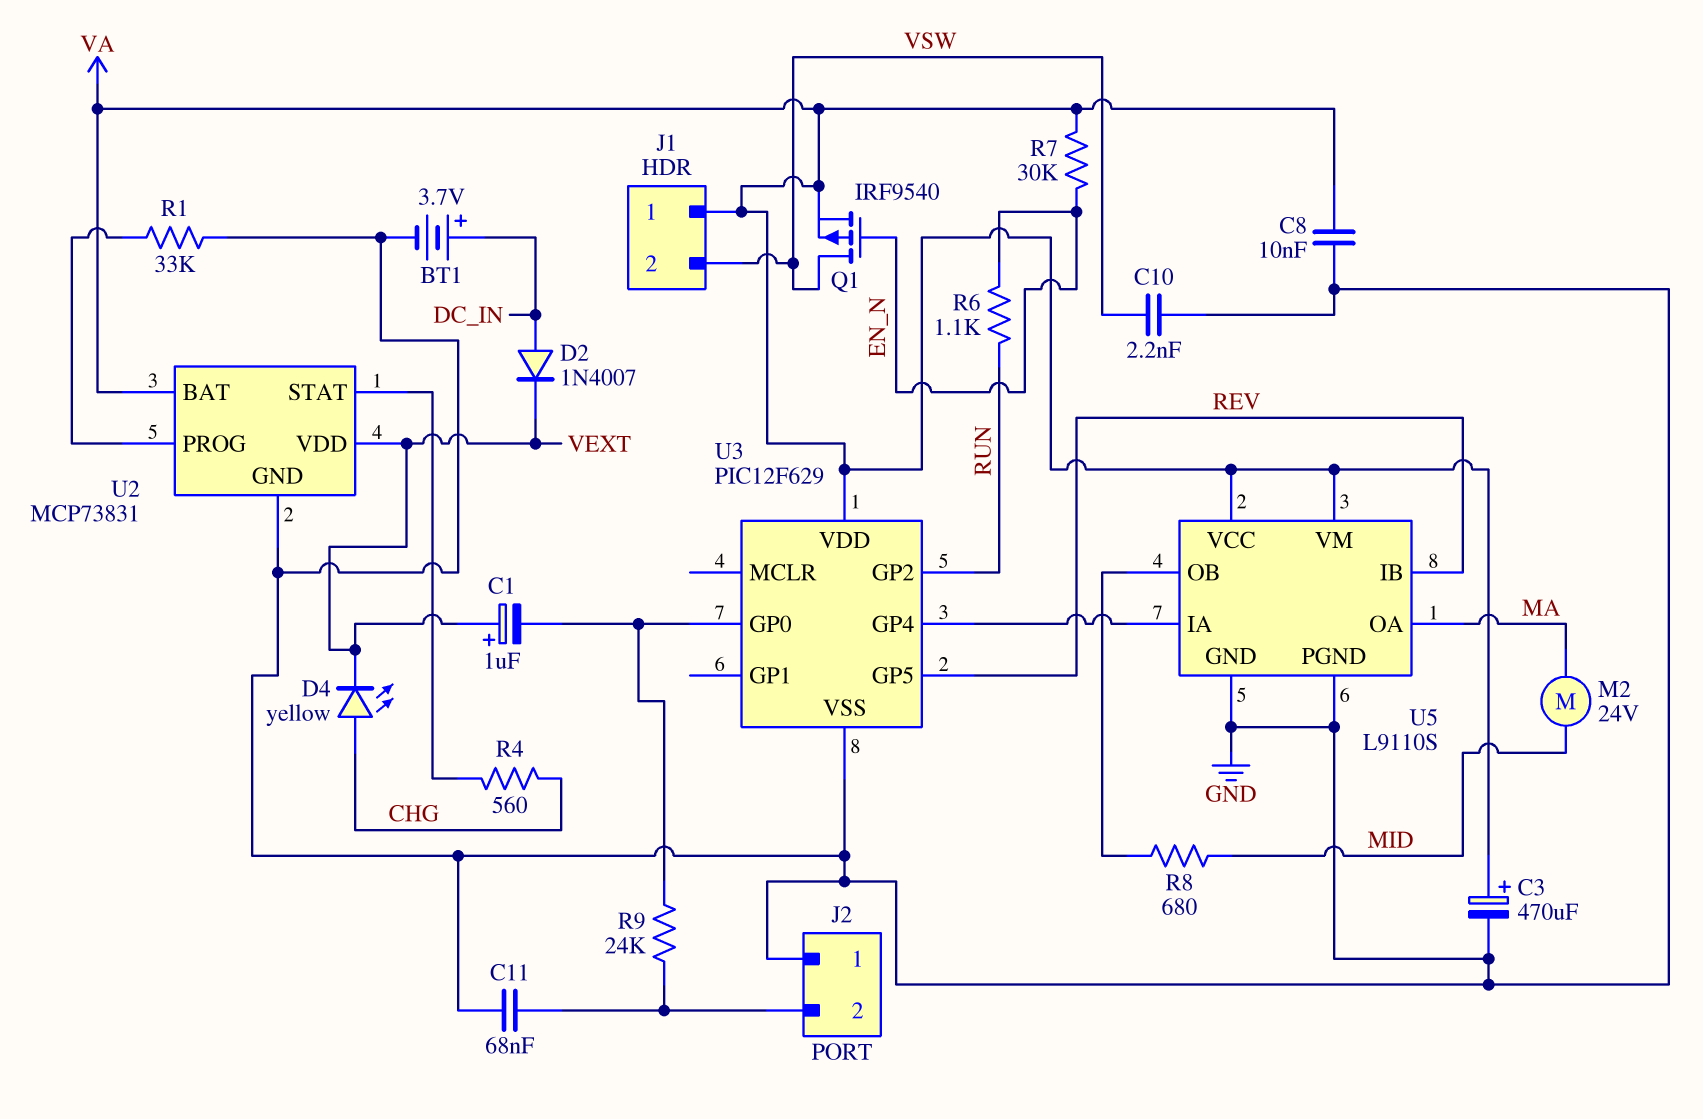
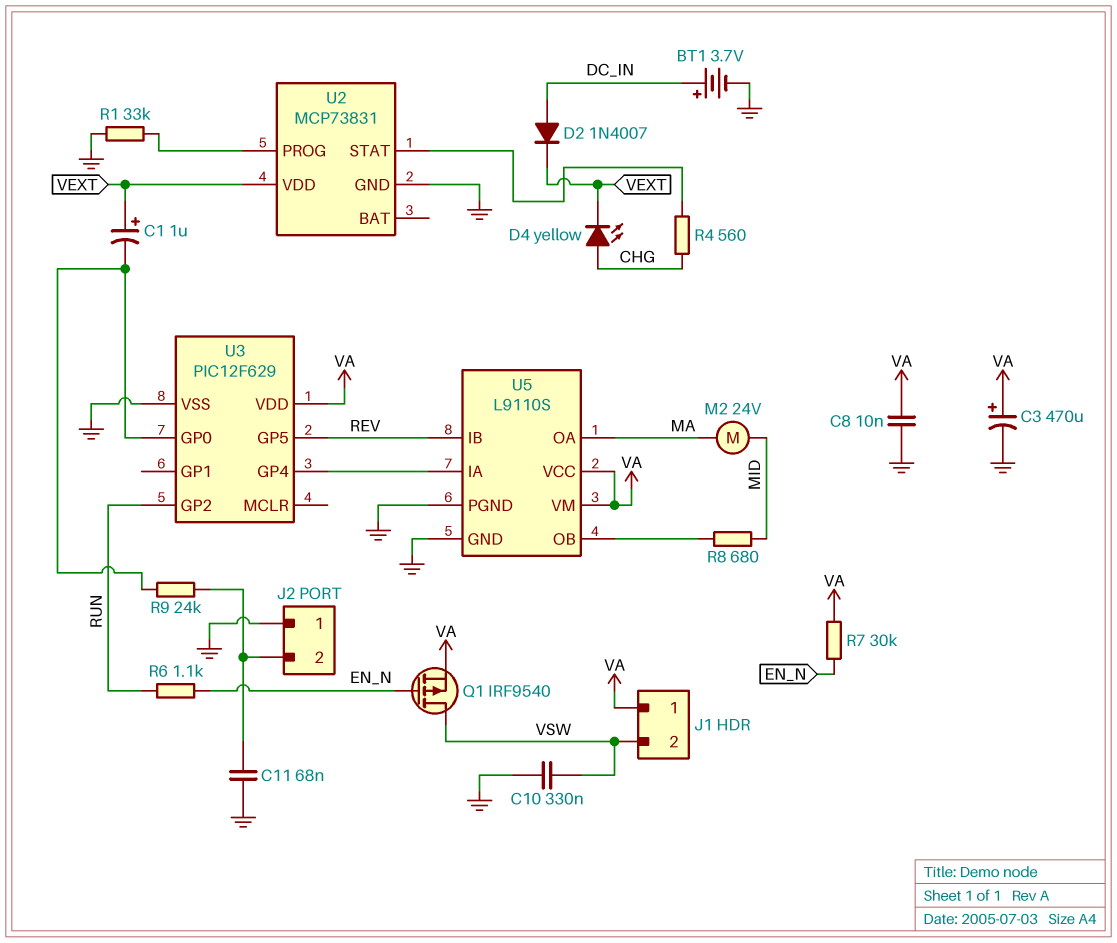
C10: 2.2nF (GND, VSW) -> 330nF (GND, VSW)
U2 pin BAT: VA -> none

